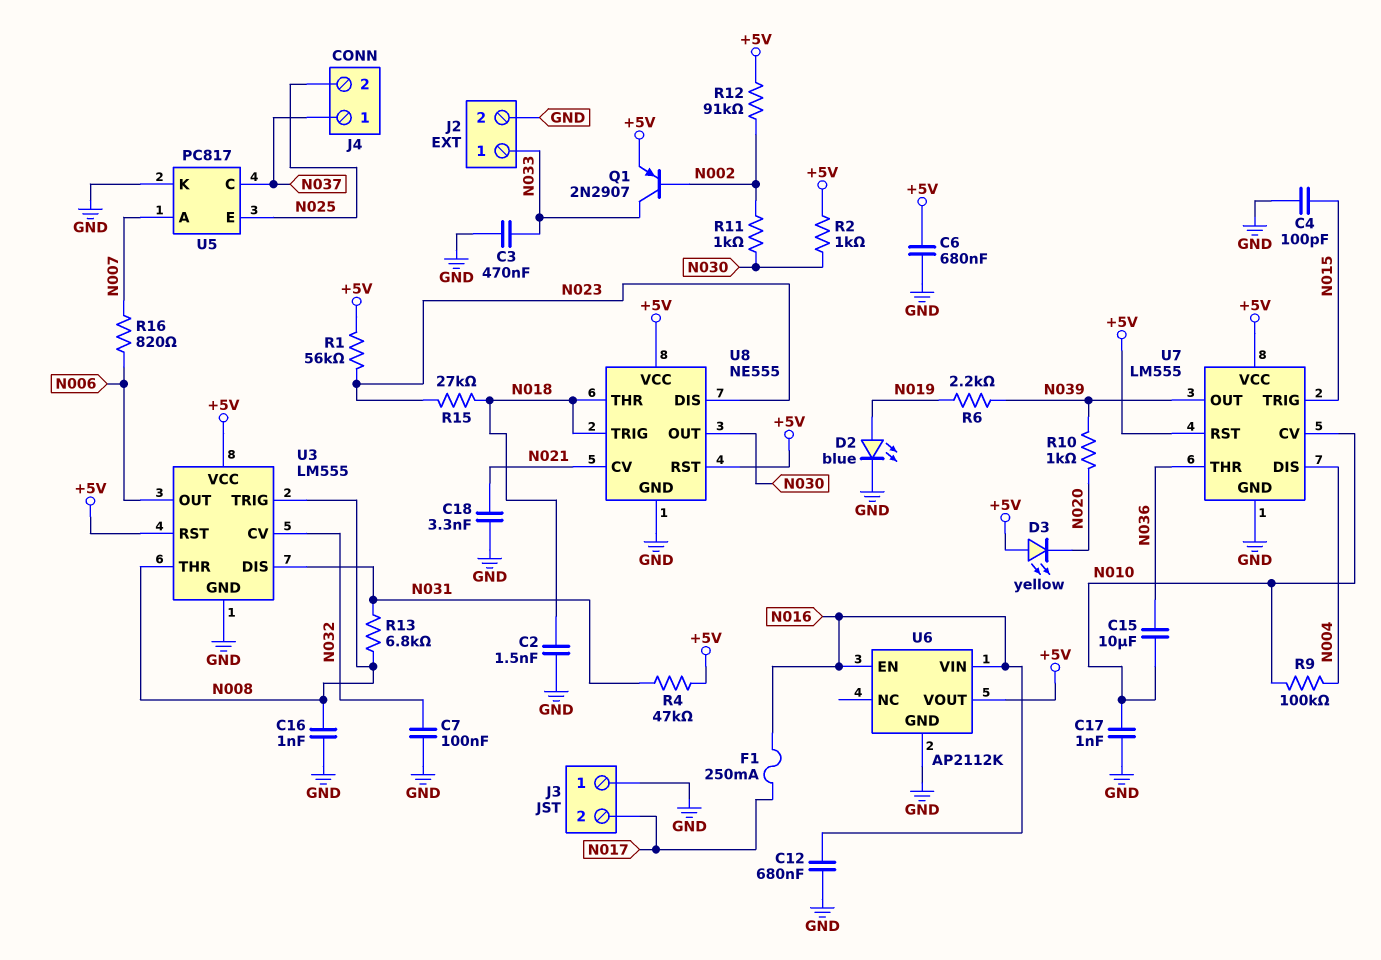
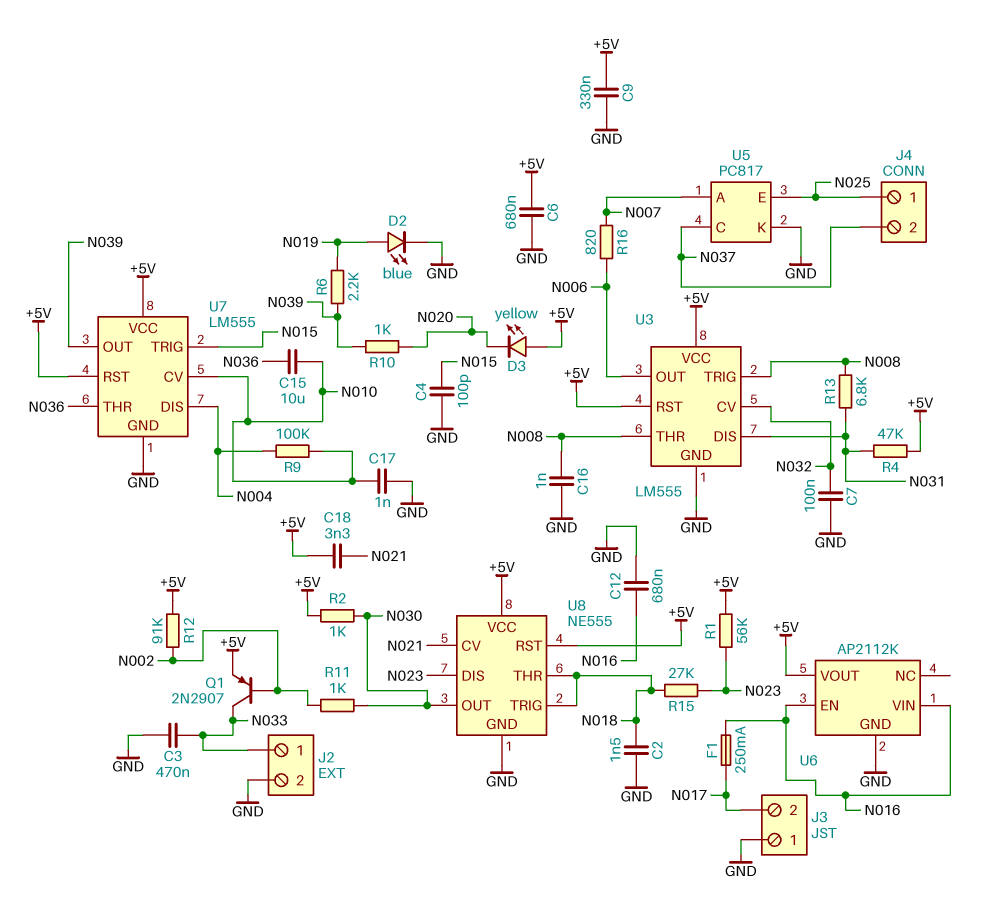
C9: none -> 330nF (+5V, GND)
C18: 3.3nF (GND, N021) -> 3.3nF (+5V, N021)
J4 pin 1: N037 -> N025
J4 pin 2: N025 -> N037

